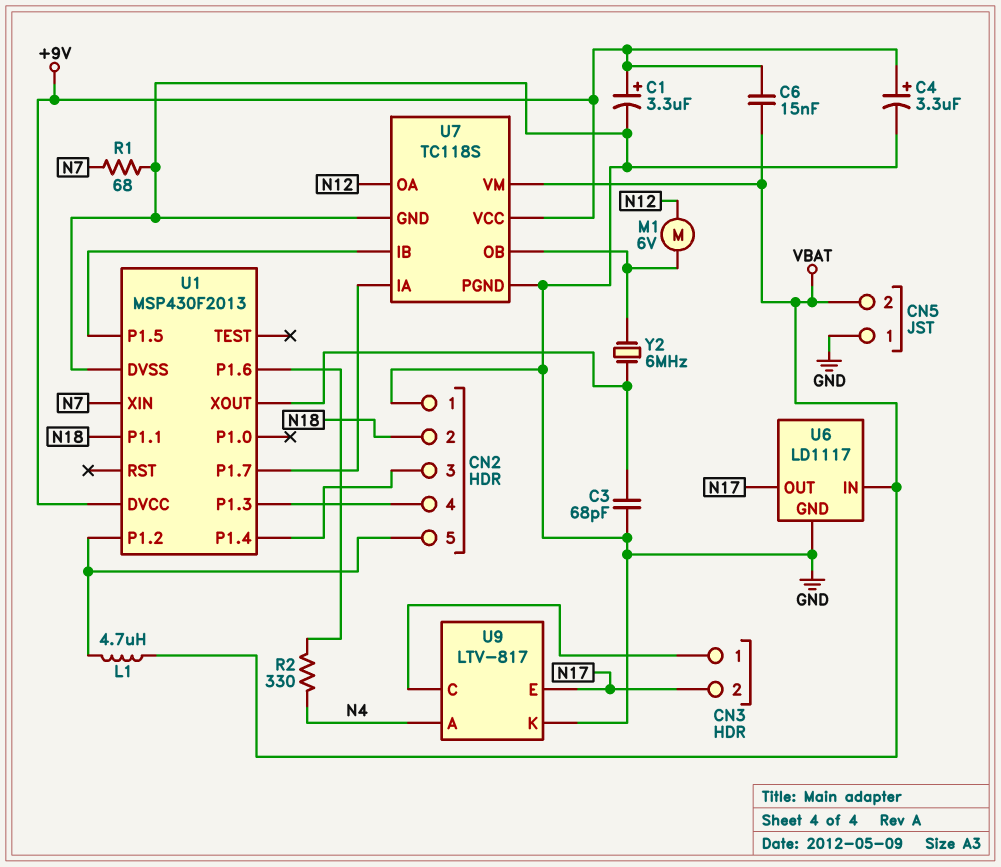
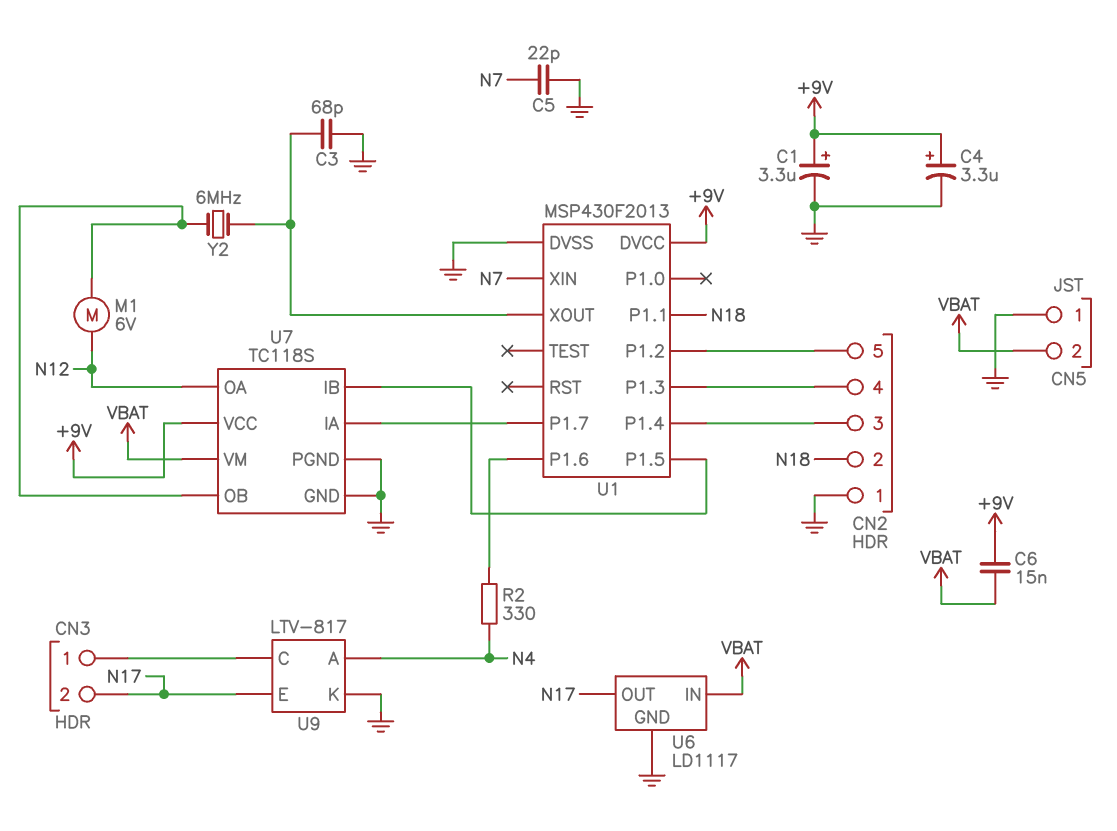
C5: none -> 22pF (GND, N7)
L1: 4.7uH (CN2/5, VBAT) -> none
R1: 68 (GND, N7) -> none

